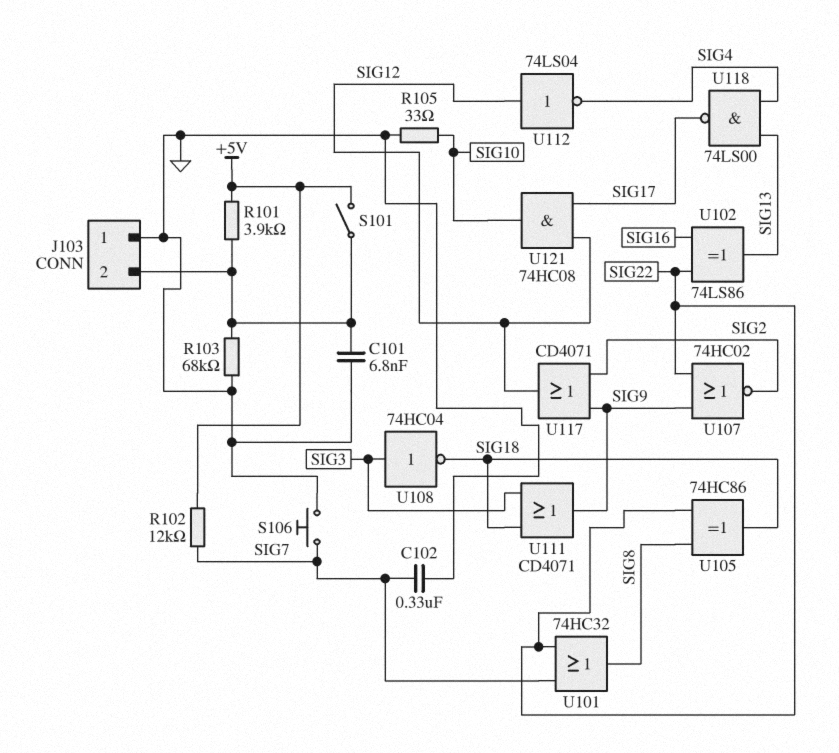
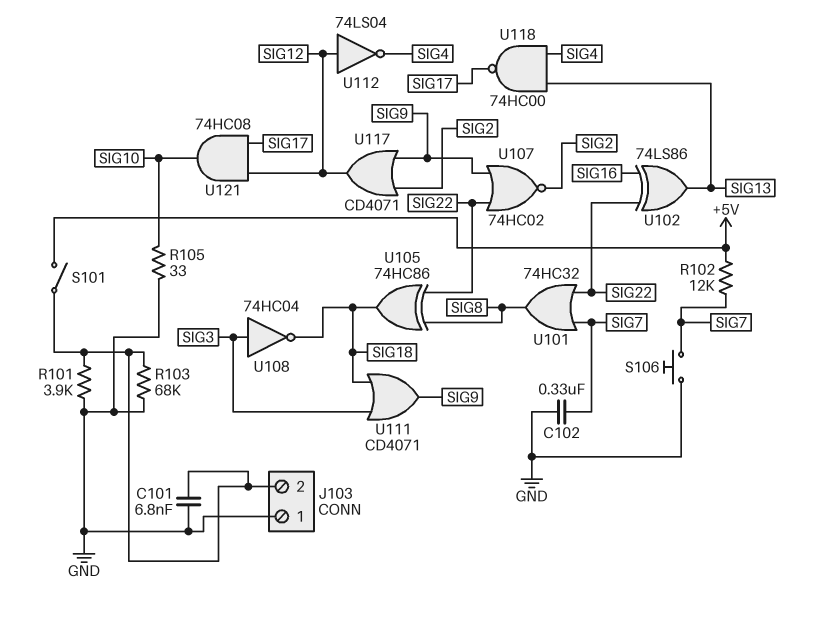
R101: 3.9k (+5V, J103/2) -> 3.9k (GND, J103/2)
U118: NAND 74LS00 (in SIG4, in SIG13, out SIG17) -> NAND 74HC00 (in SIG4, in SIG13, out SIG17)

